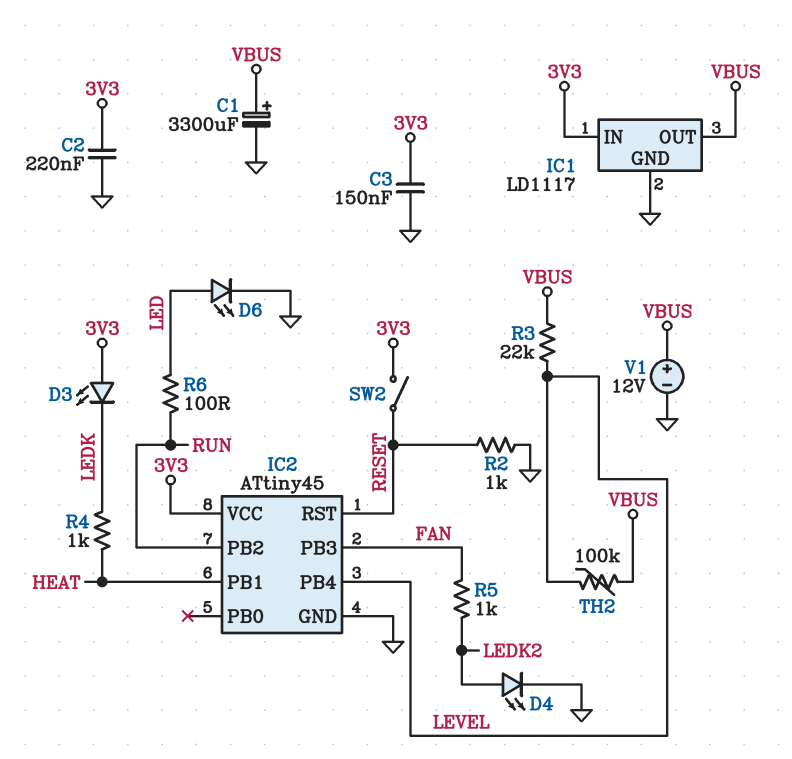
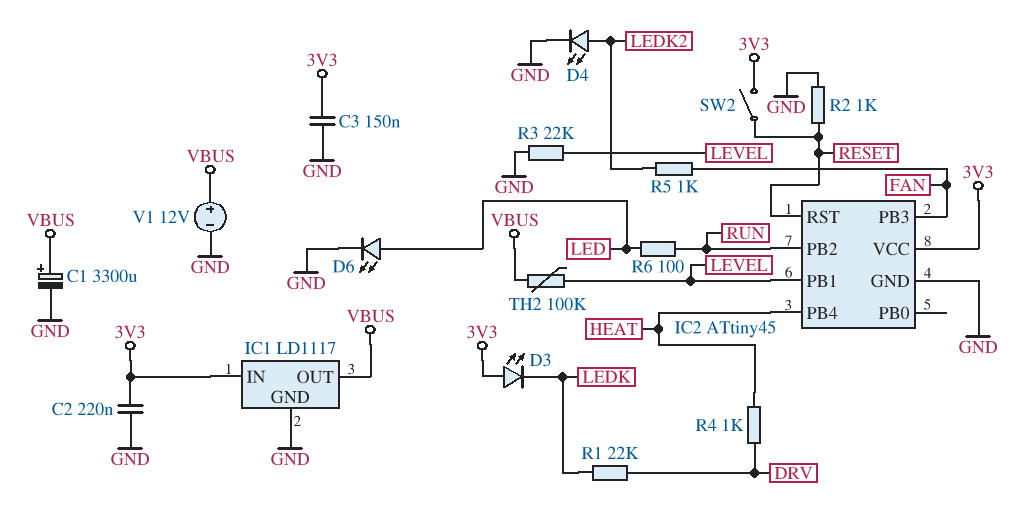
IC2 pin PB1: HEAT -> LEVEL
IC2 pin PB4: LEVEL -> HEAT
R1: none -> 22k (DRV, LEDK)
R3: 22k (LEVEL, VBUS) -> 22k (GND, LEVEL)
R4: 1k (HEAT, LEDK) -> 1k (DRV, HEAT)

